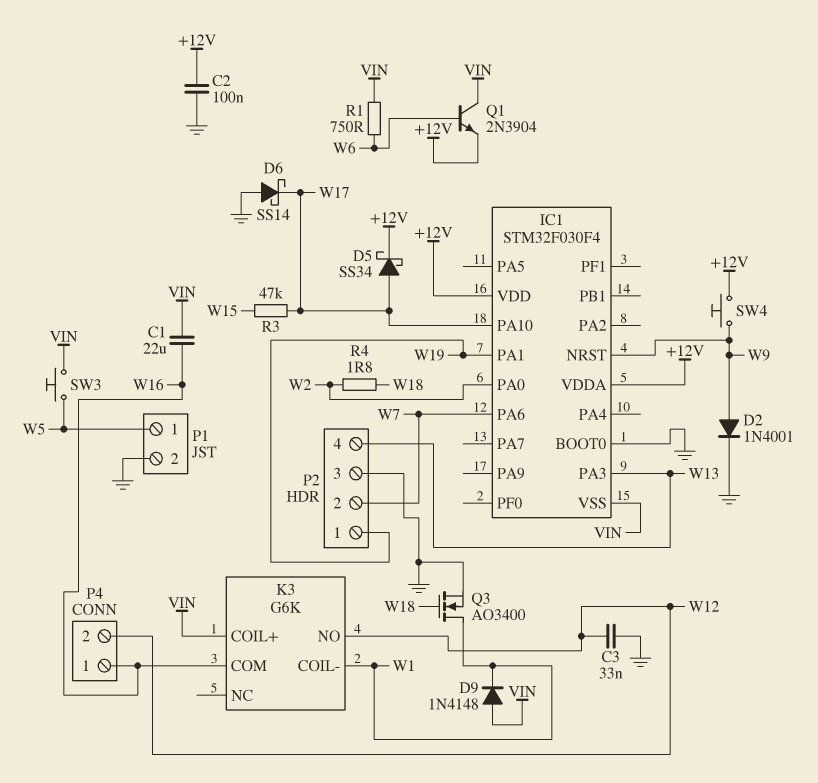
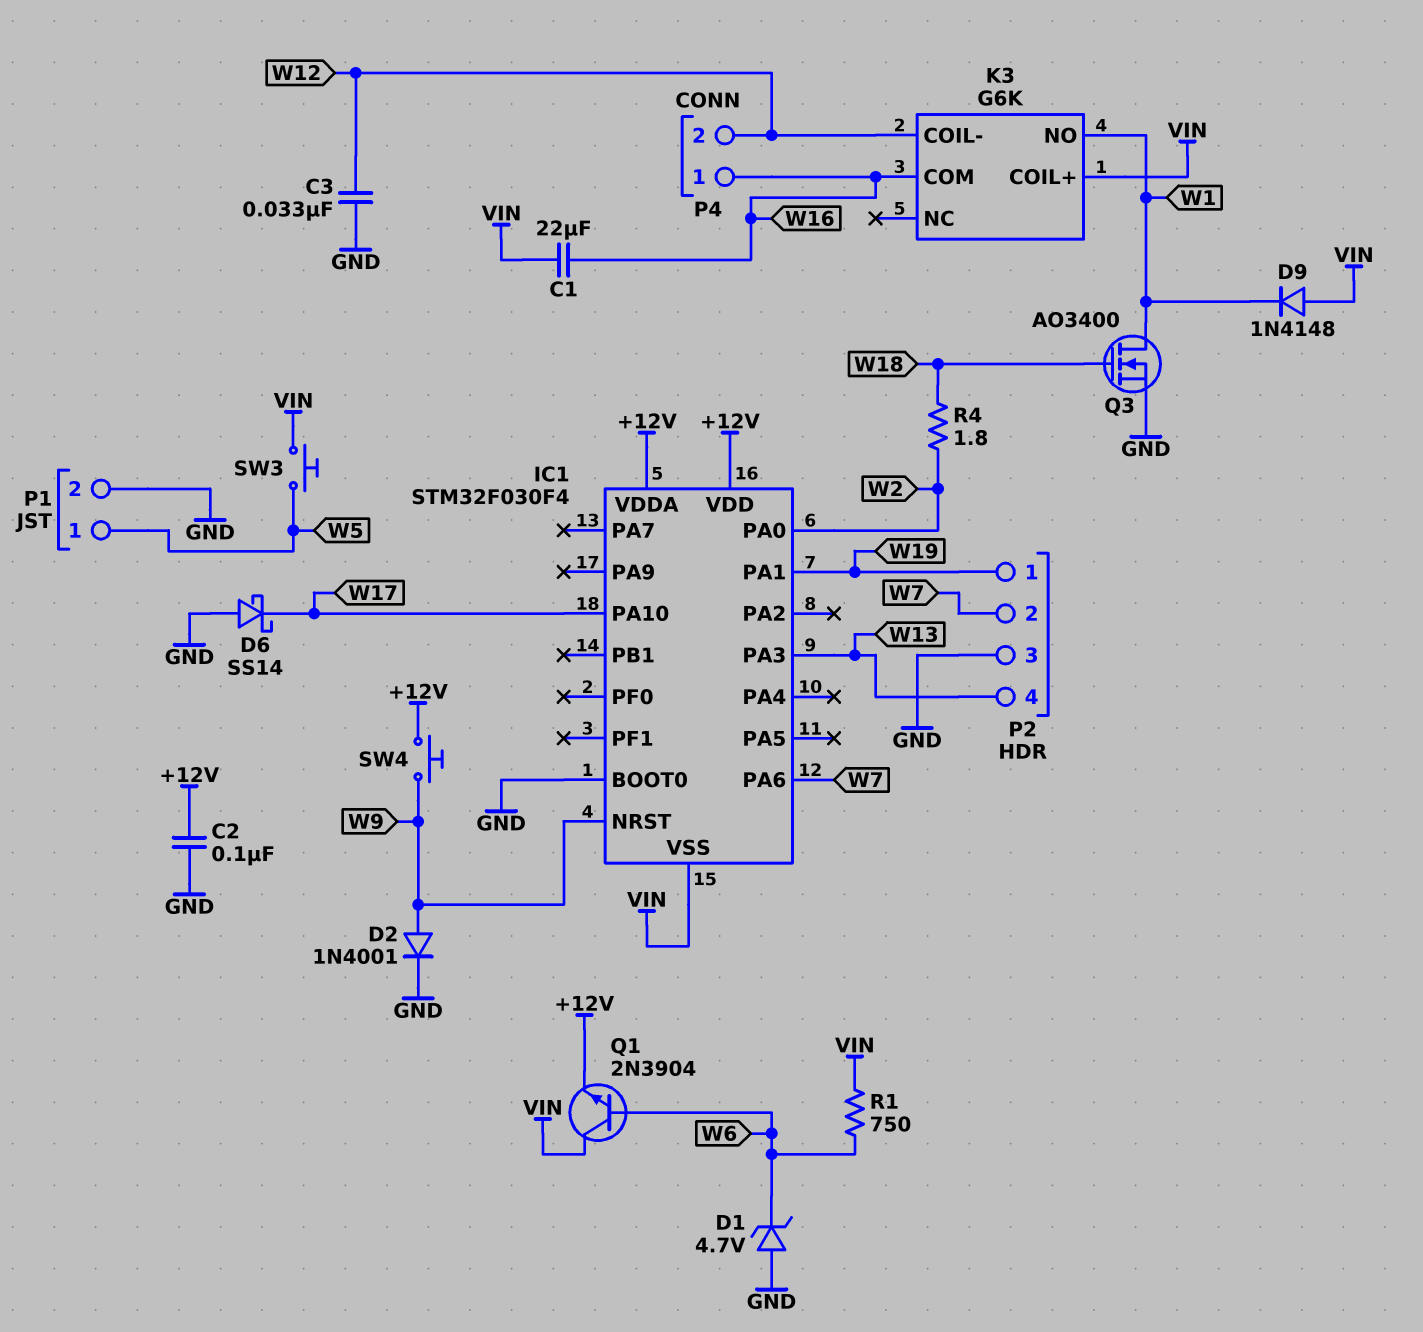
D1: none -> zener 4.7V (A GND, K W6)
D5: schottky SS34 (A W17, K +12V) -> none
K3 pin COIL-: W1 -> W12
K3 pin NO: W12 -> W1
R3: 47k (W15, W17) -> none

